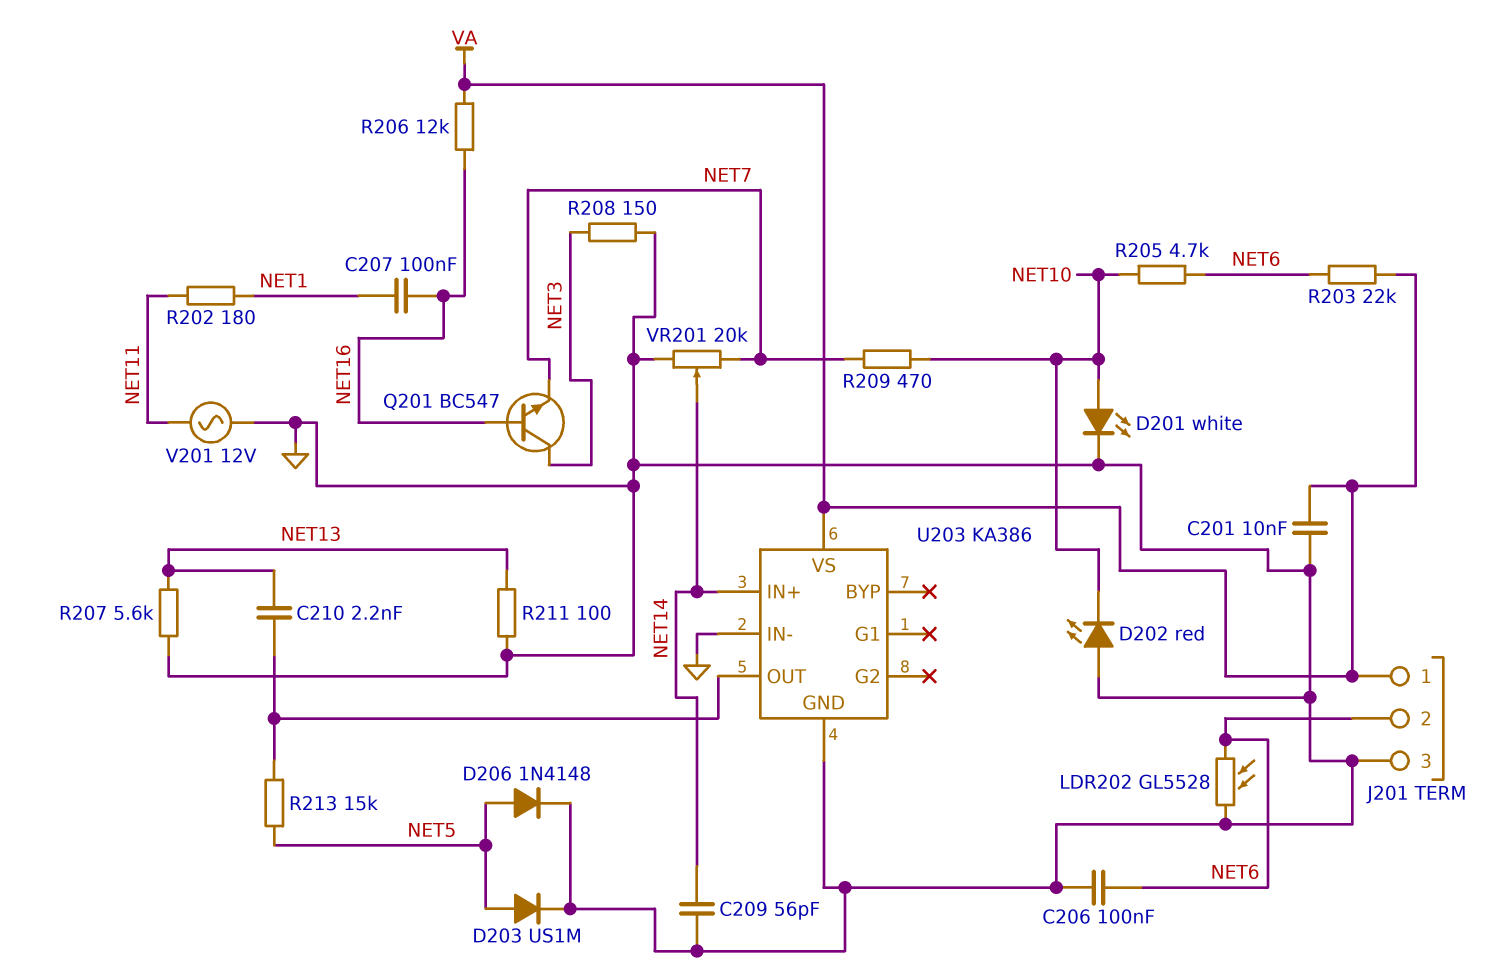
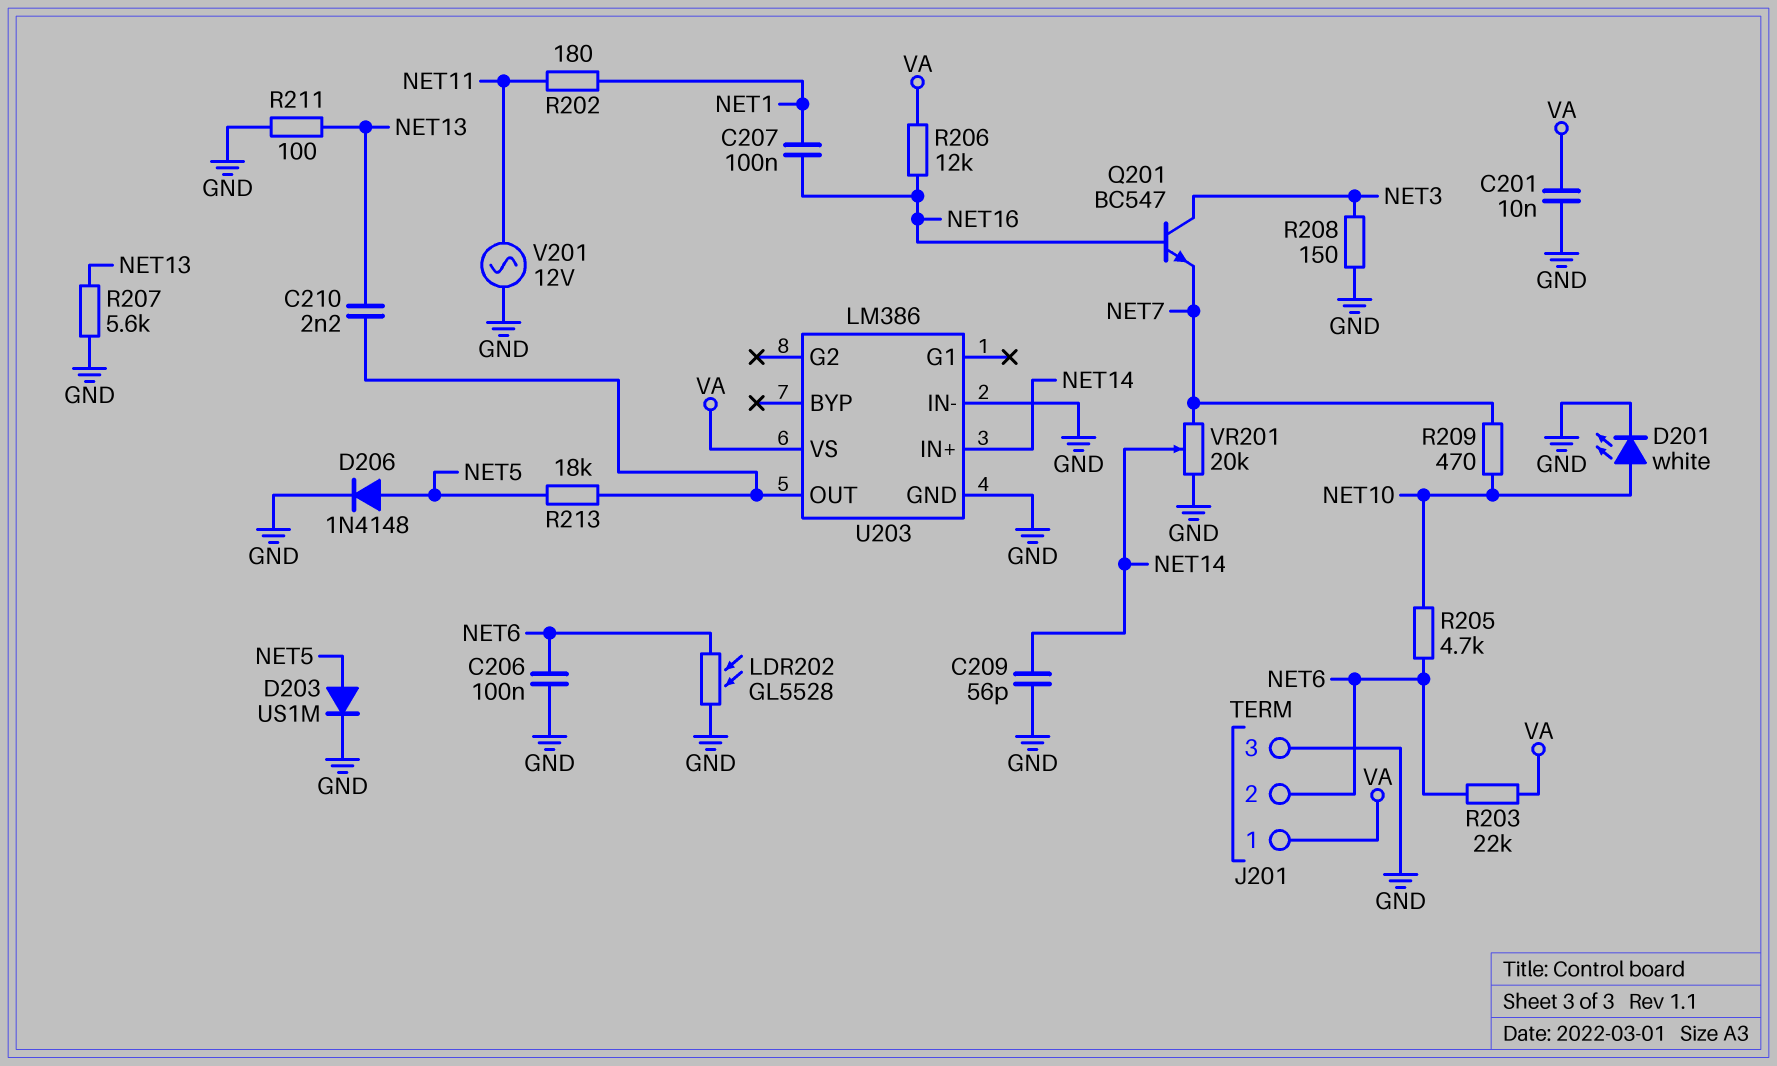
D202: LED red (A GND, K NET10) -> none
R213: 15k (NET5, U203/OUT) -> 18k (NET5, U203/OUT)
U203: KA386 -> LM386

